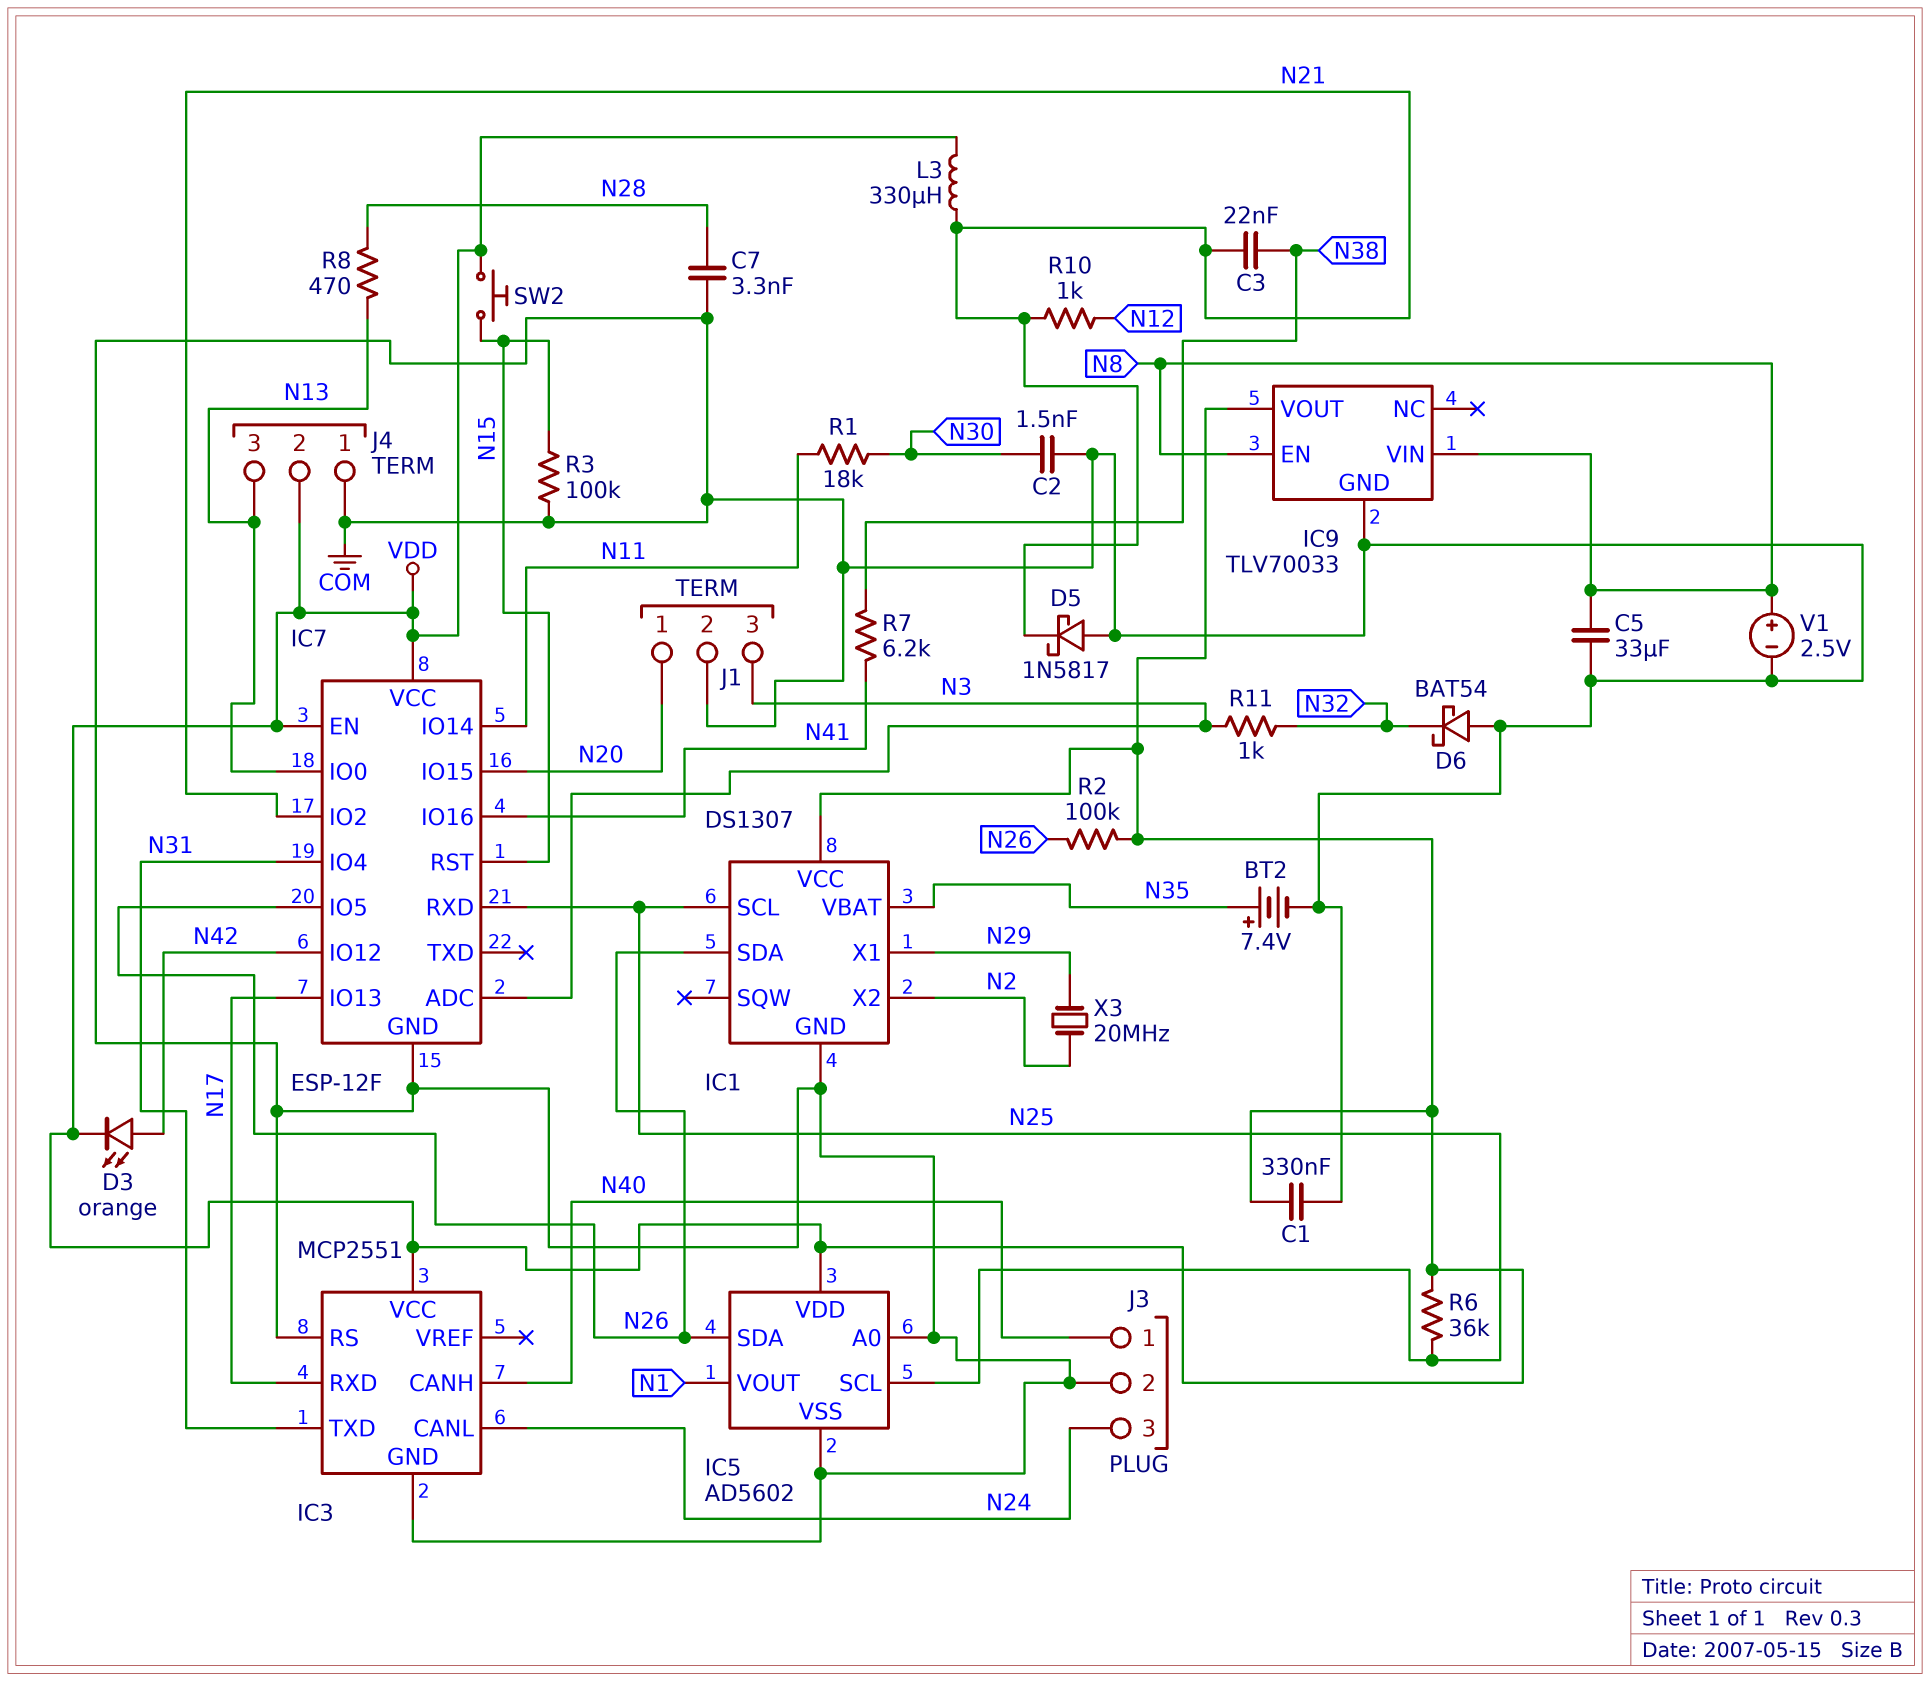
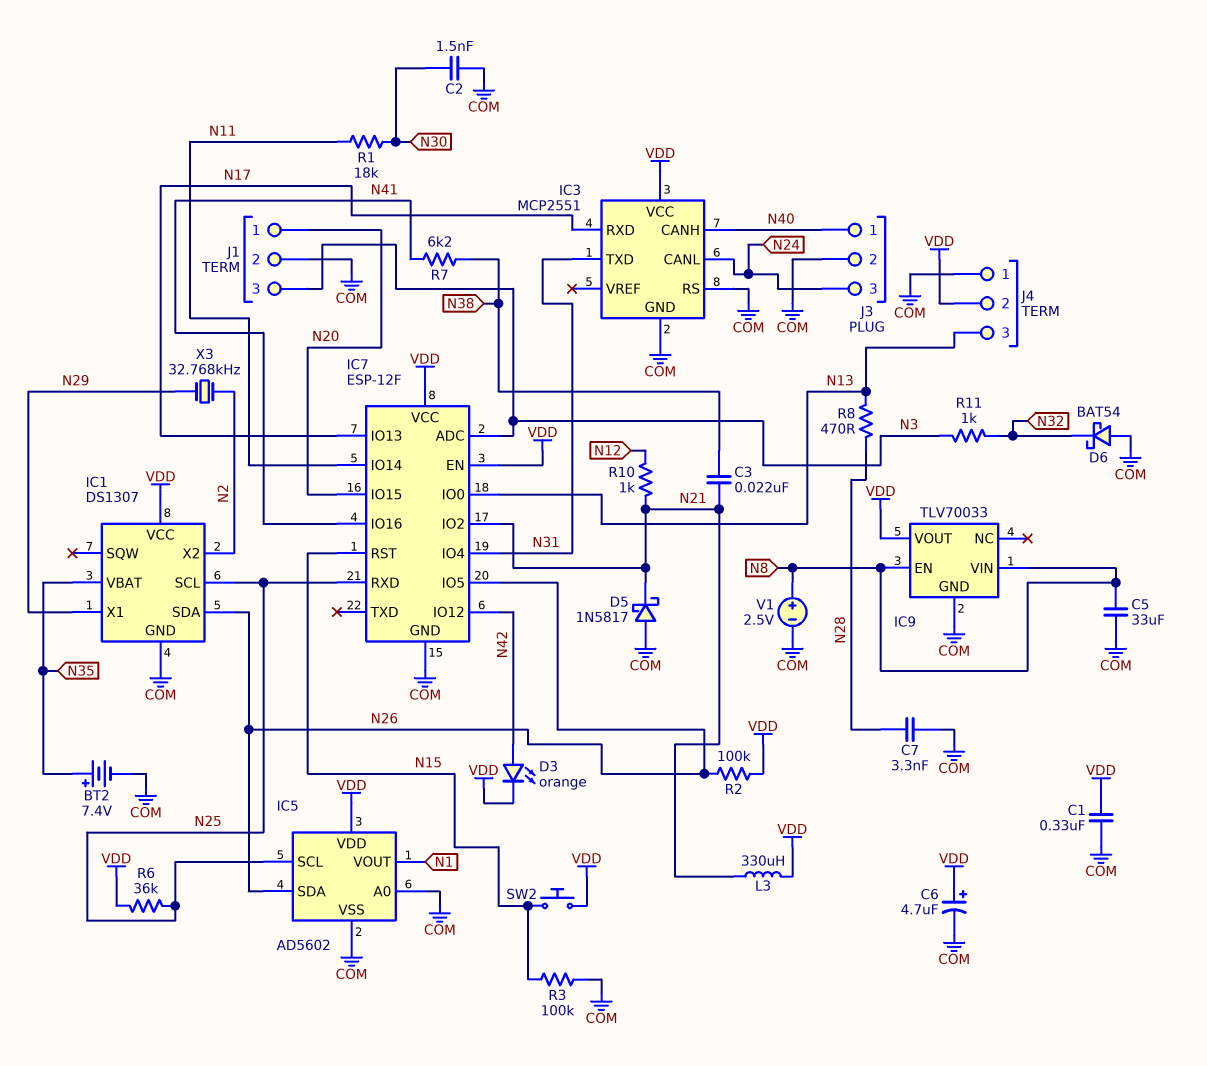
C6: none -> 4.7uF (plus VDD, minus COM)
X3: 20MHz (N2, N29) -> 32.768kHz (N2, N29)

